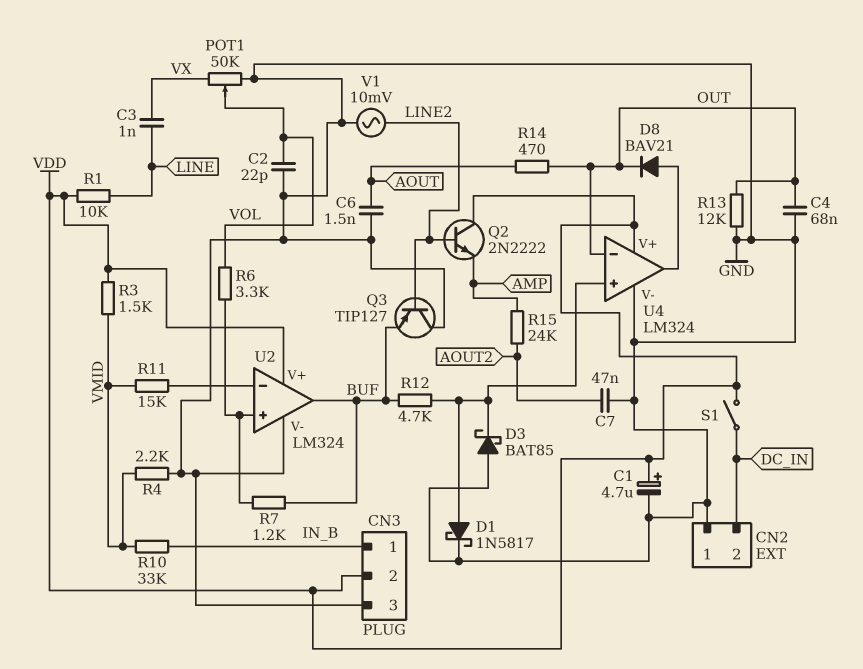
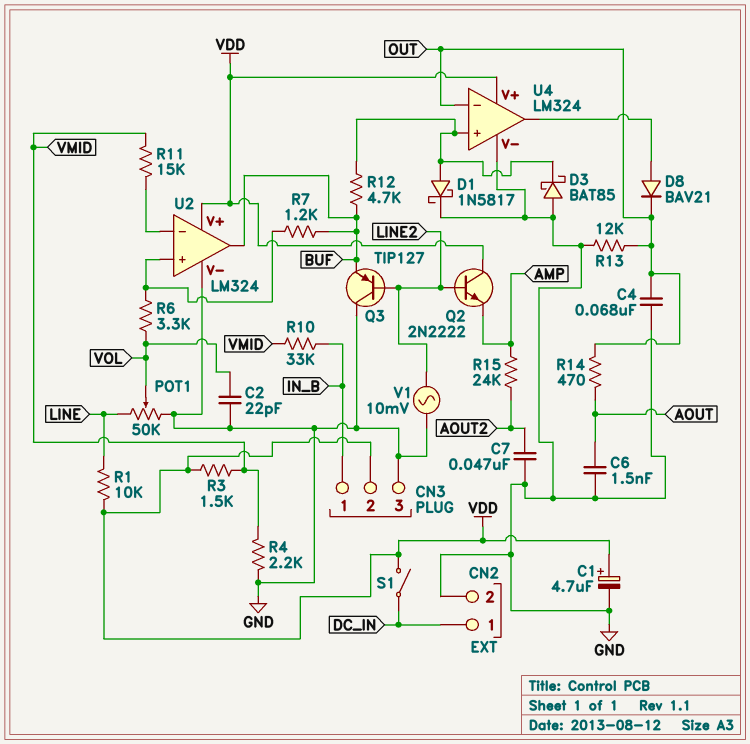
C3: 1nF (LINE, VX) -> none
CN2 pin 1: GND -> DC_IN
CN2 pin 2: DC_IN -> GND
POT1: 50k (GND, VX, wiper VOL) -> 50k (GND, LINE, wiper VOL)

